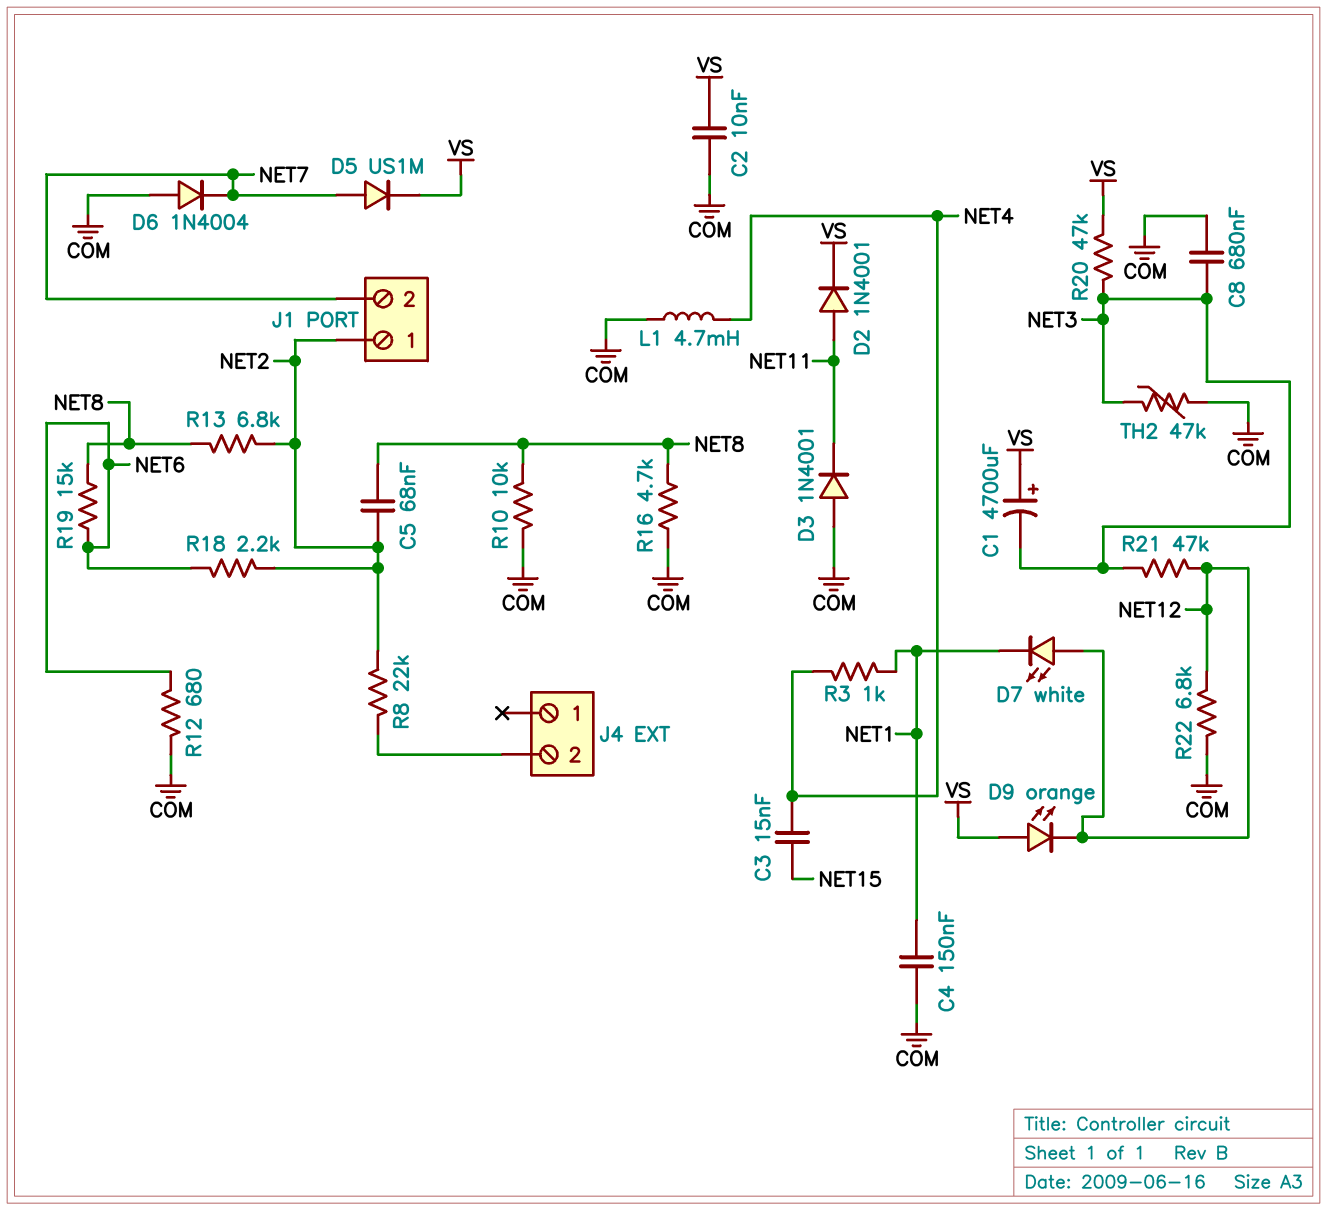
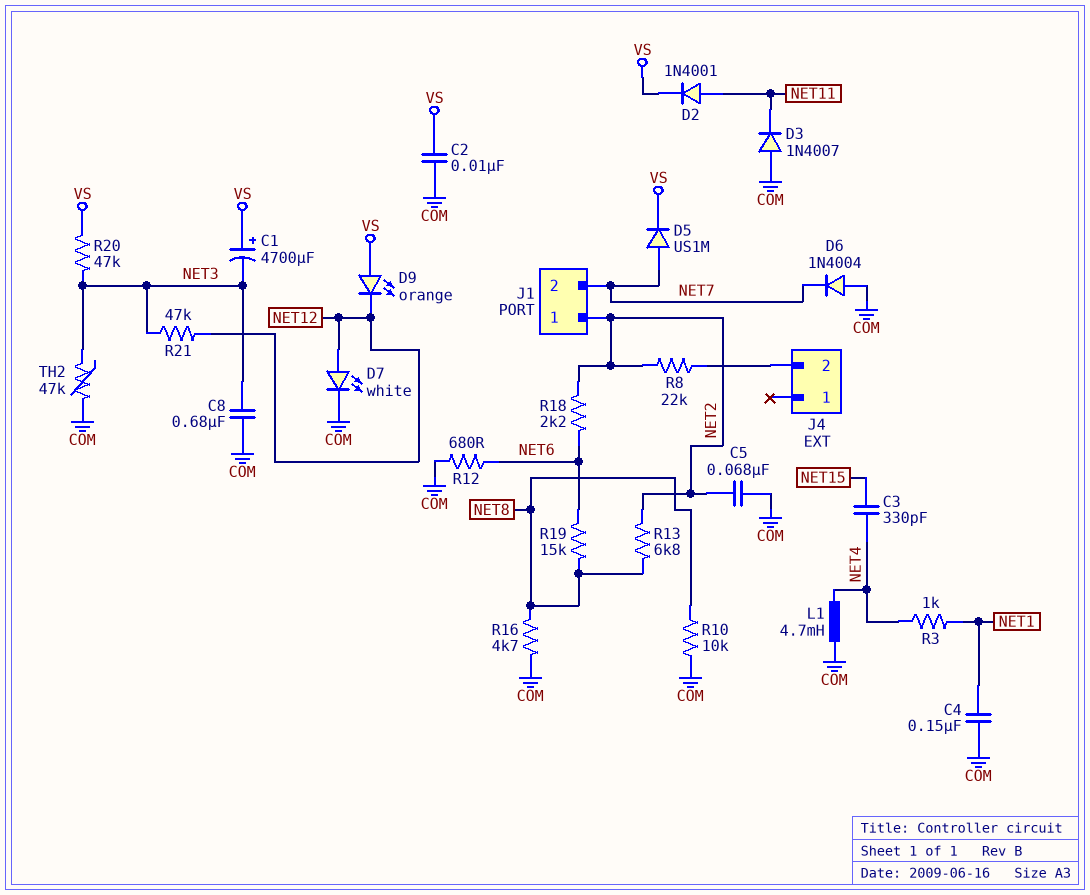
C3: 15nF (NET4, NET15) -> 330pF (NET4, NET15)
C5: 68nF (NET2, NET8) -> 68nF (COM, NET2)
D3: diode 1N4001 (A COM, K NET11) -> diode 1N4007 (A COM, K NET11)
D7: LED white (A NET12, K NET1) -> LED white (A NET12, K COM)
R22: 6.8k (COM, NET12) -> none

